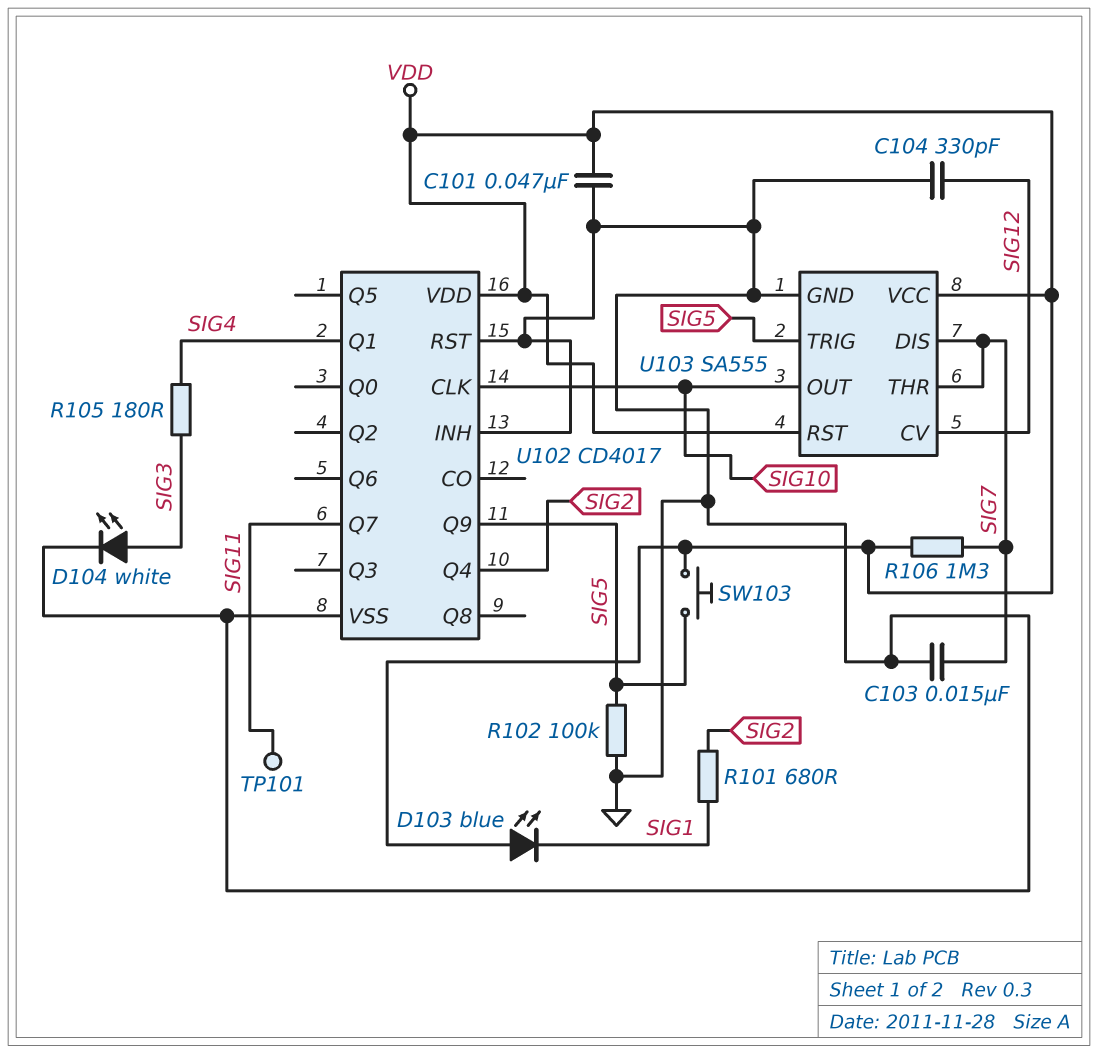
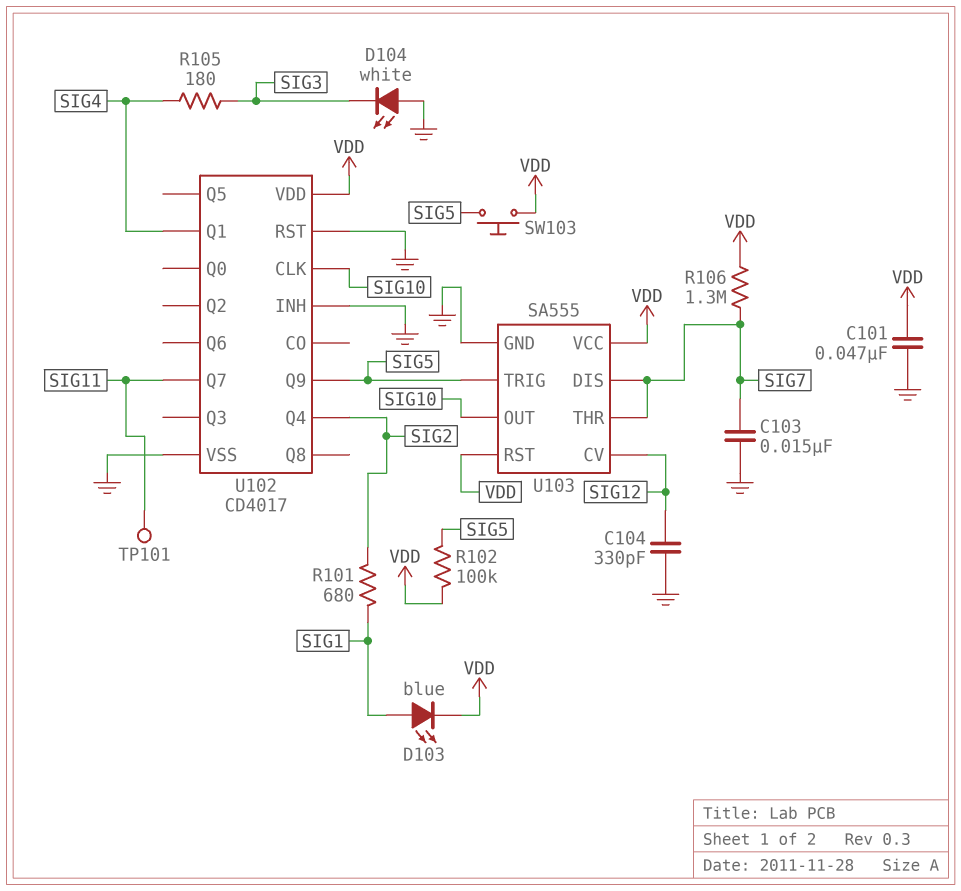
D103: LED blue (A VDD, K SIG1) -> LED blue (A SIG1, K VDD)
D104: LED white (A SIG3, K GND) -> LED white (A GND, K SIG3)
R102: 100k (GND, SIG5) -> 100k (SIG5, VDD)

